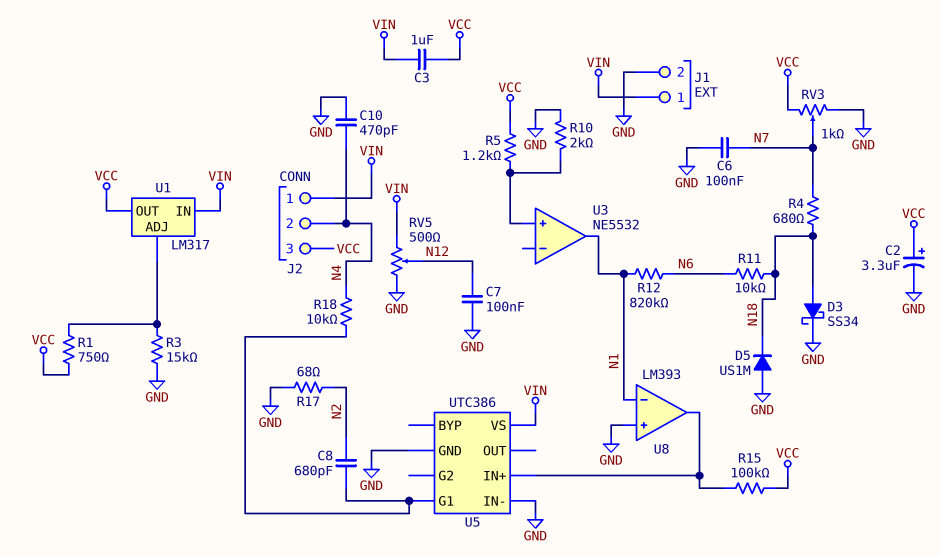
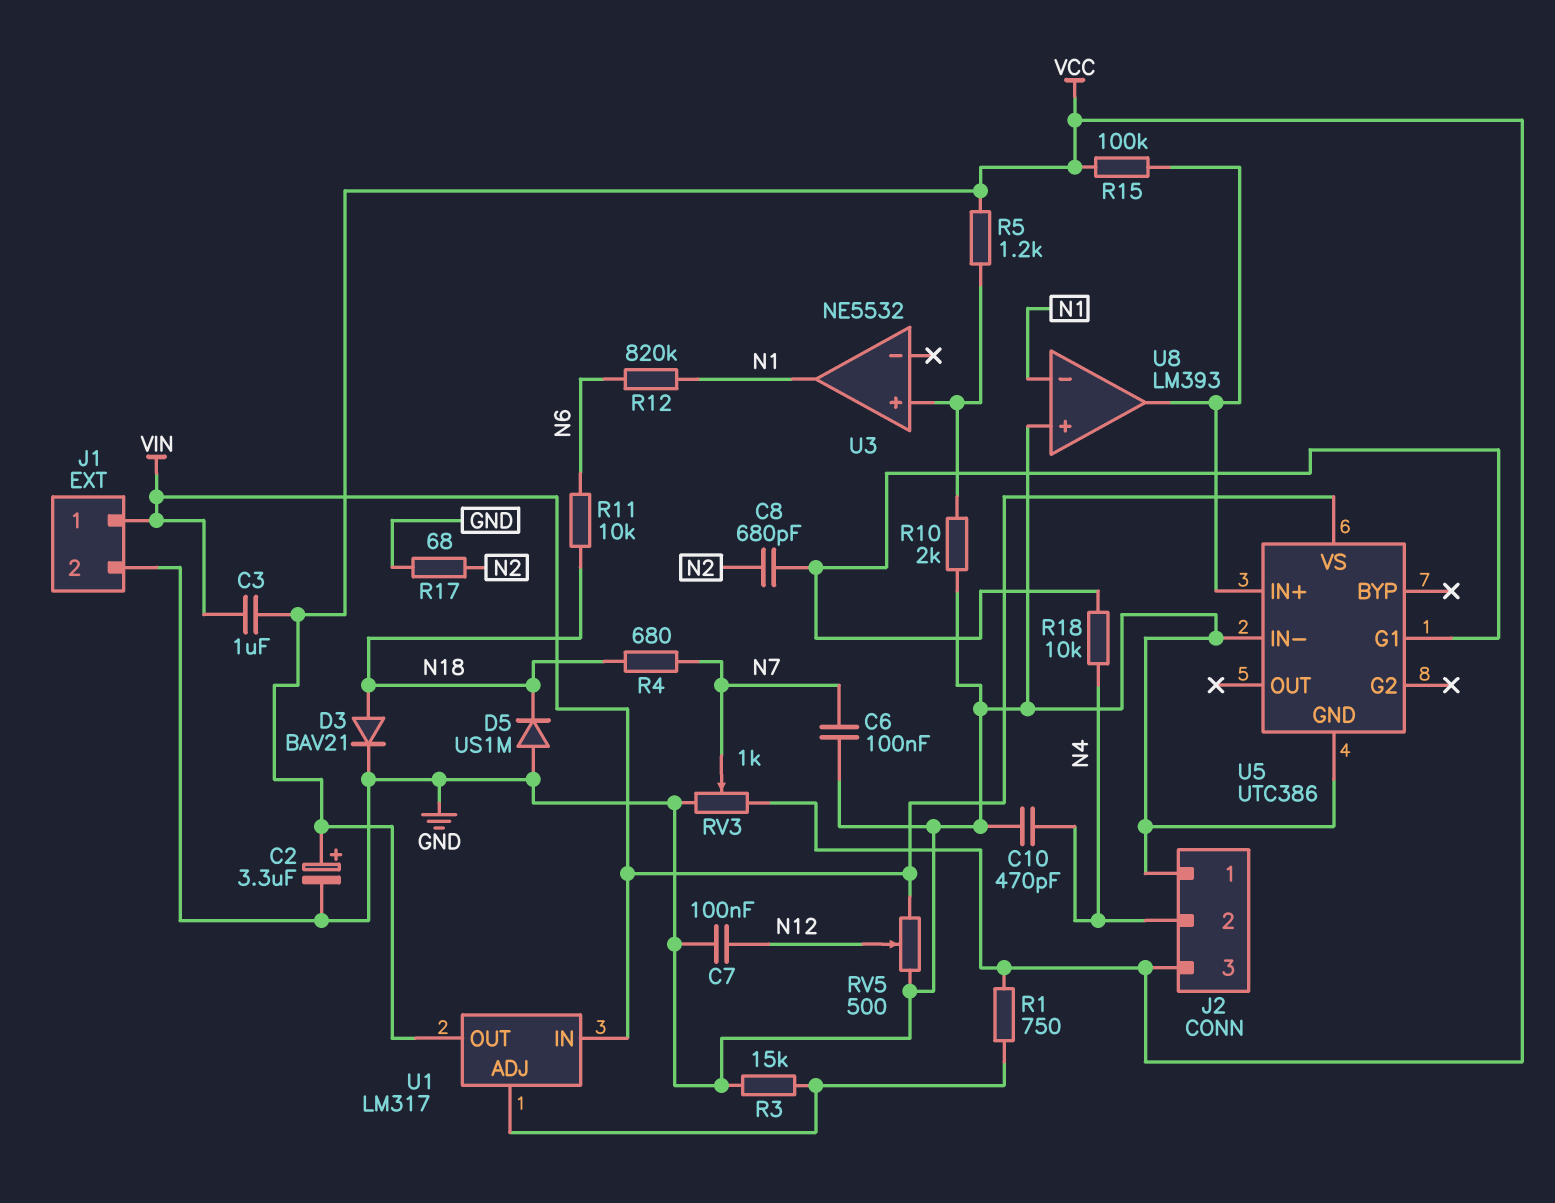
D3: schottky SS34 (A N18, K GND) -> diode BAV21 (A N18, K GND)
J2 pin 1: VIN -> GND

